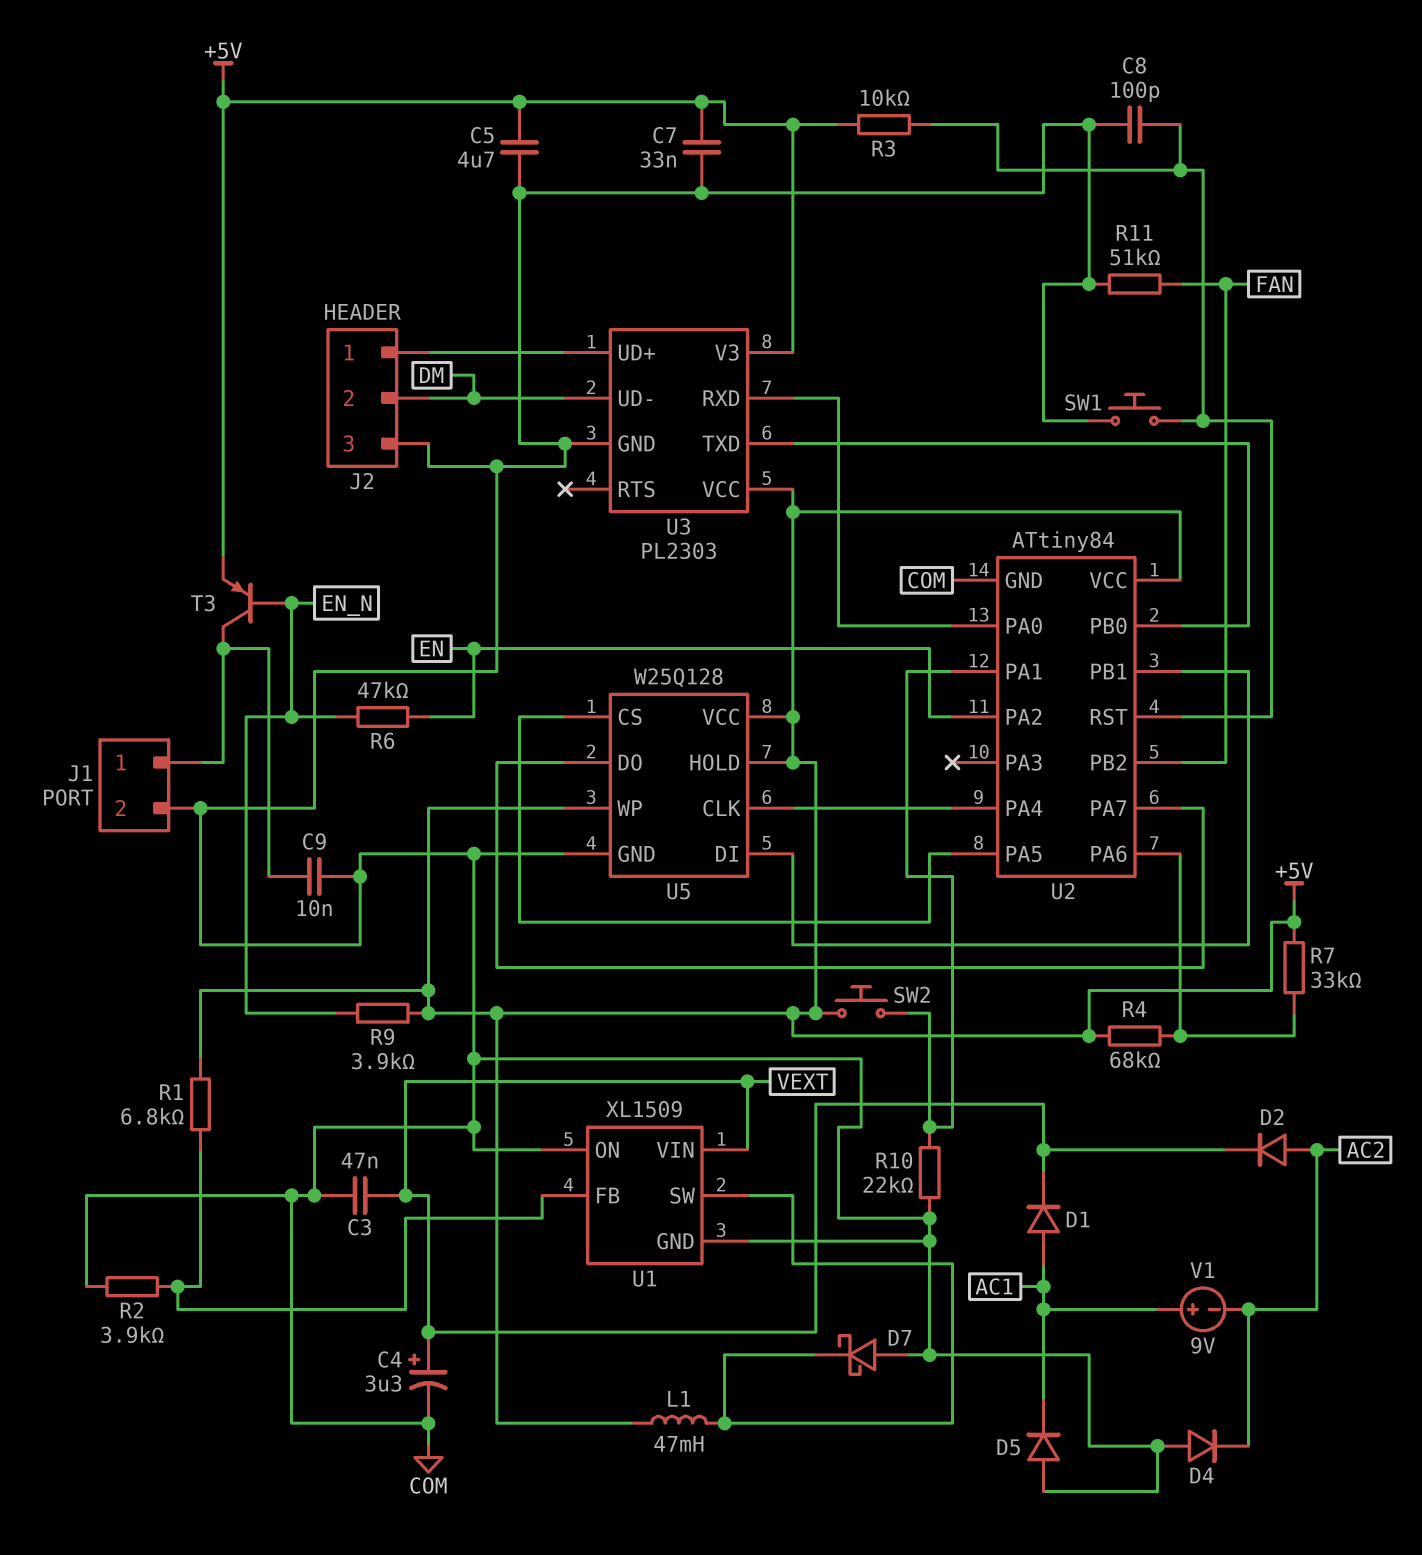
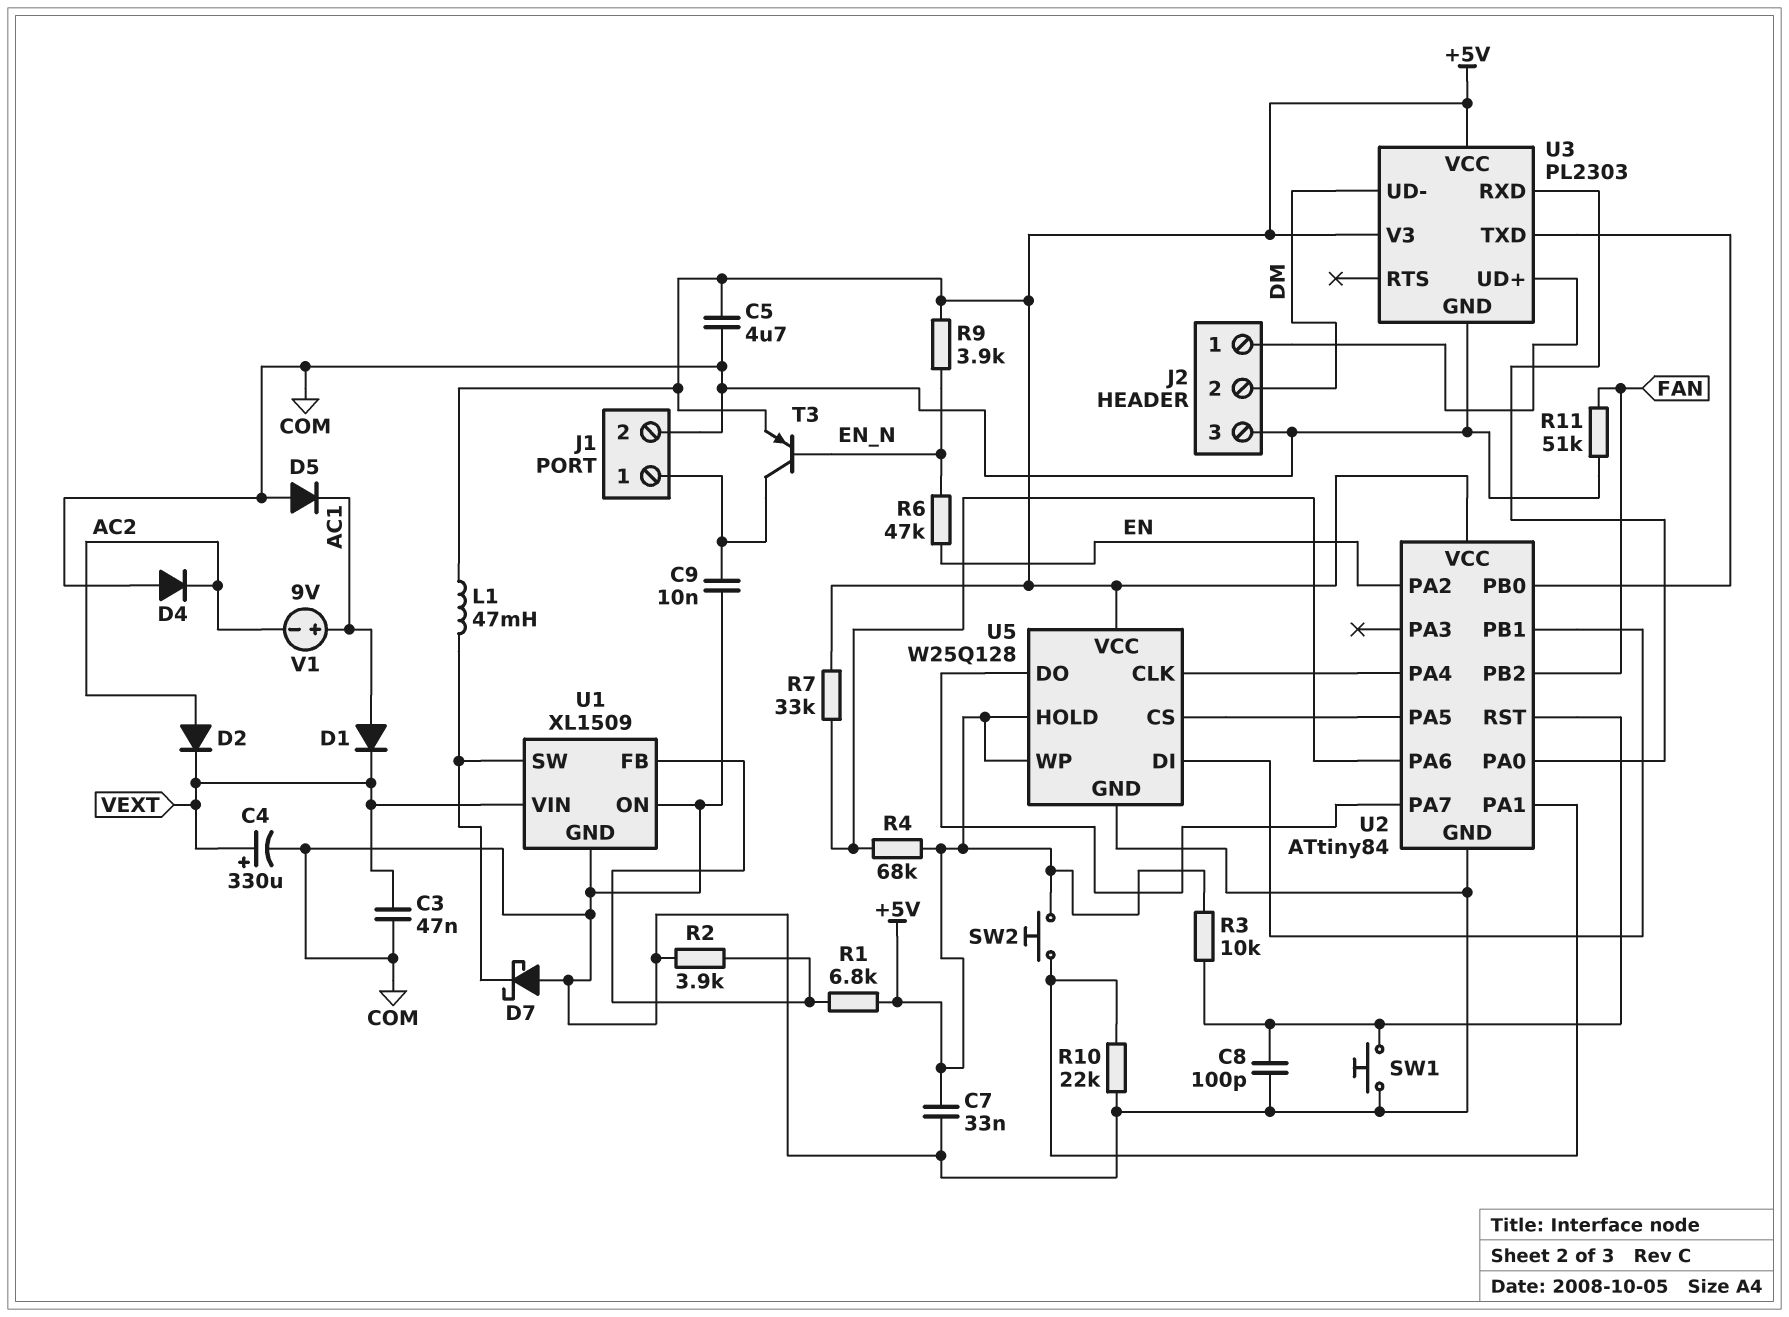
C4: 3.3uF (plus VEXT, minus COM) -> 330uF (plus VEXT, minus COM)

